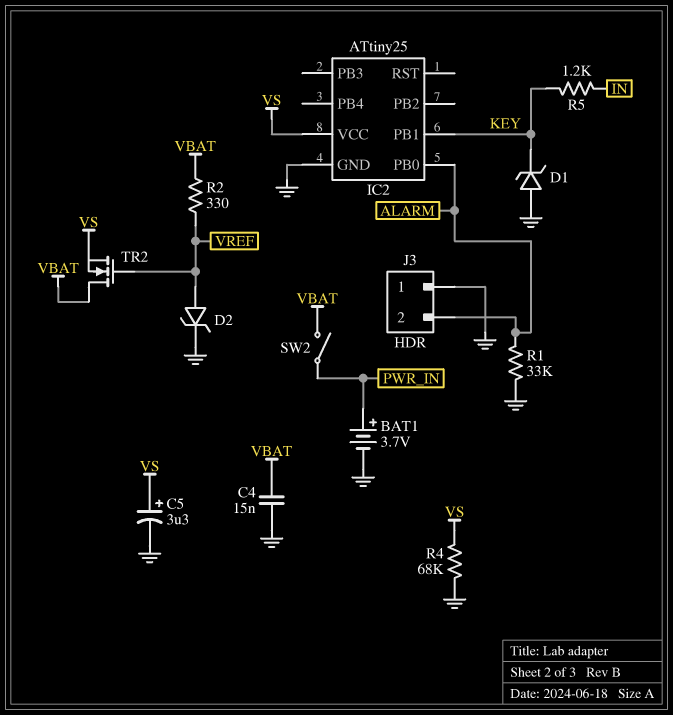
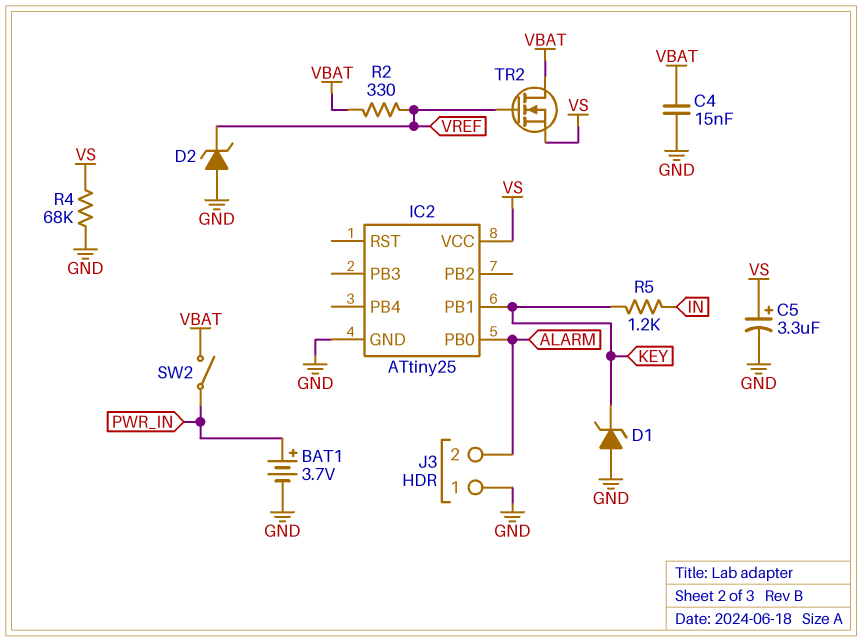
D2: zener (A VREF, K GND) -> zener (A GND, K VREF)
R1: 33k (ALARM, GND) -> none

